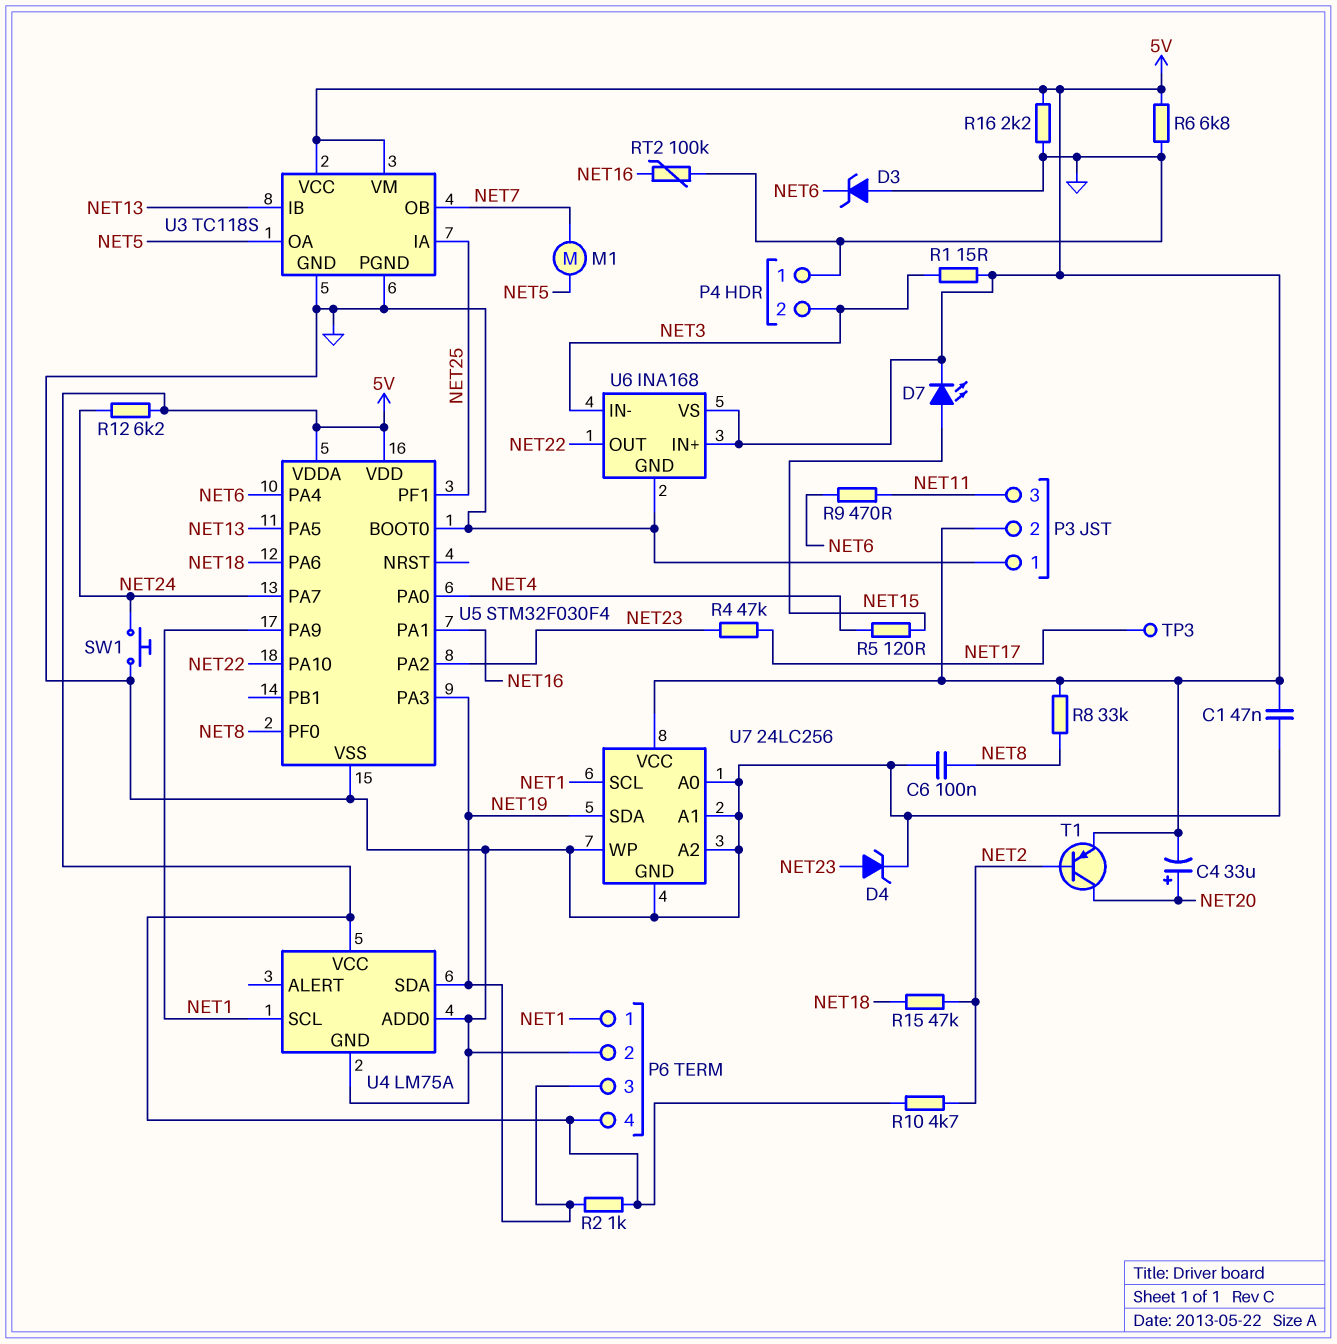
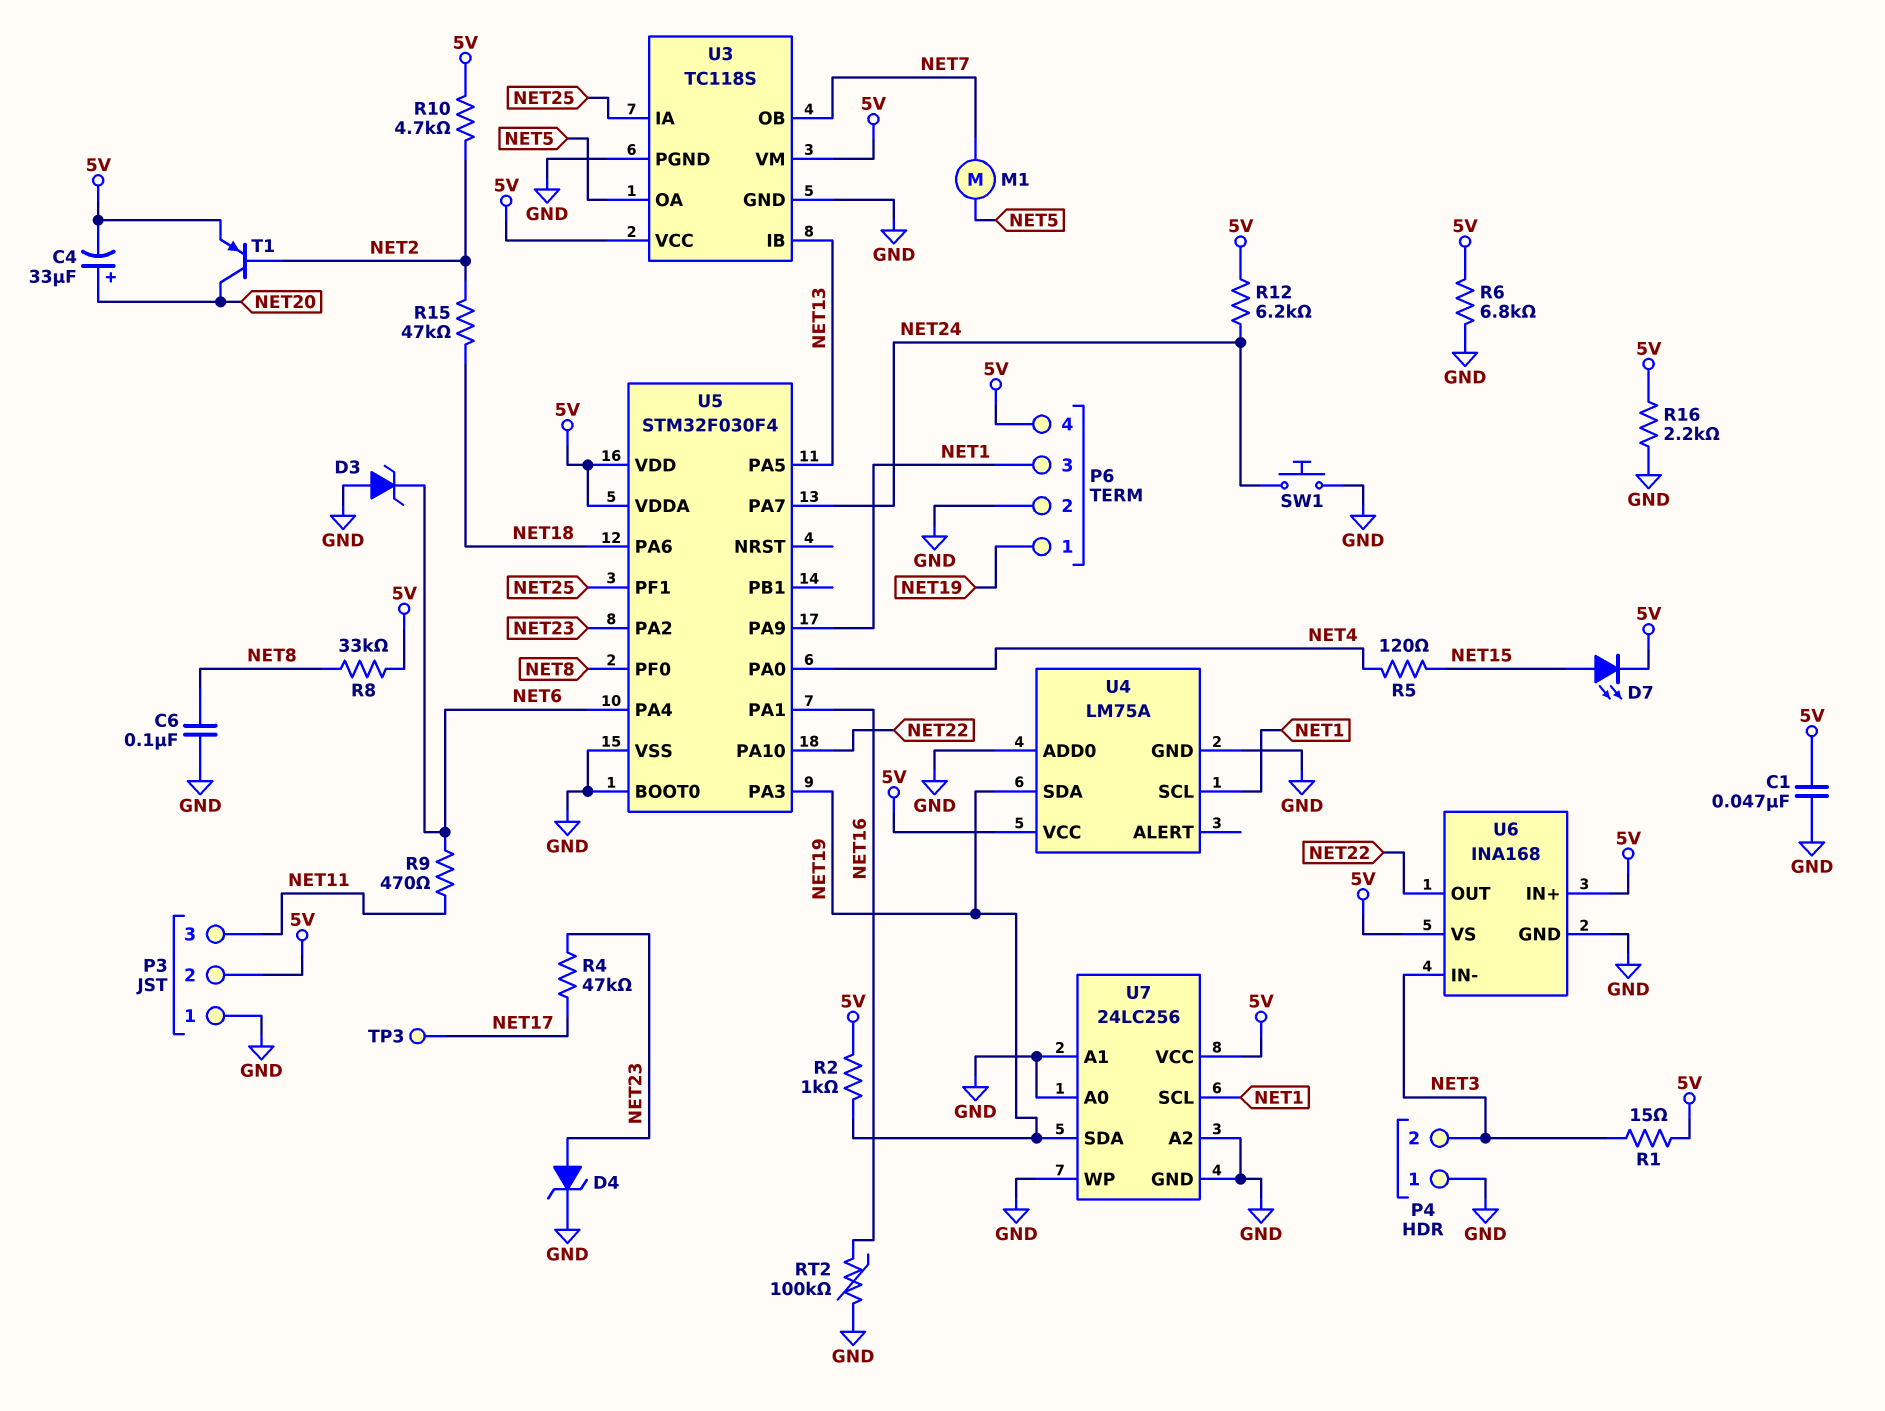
P6 pin 1: NET1 -> NET19
P6 pin 3: NET19 -> NET1

